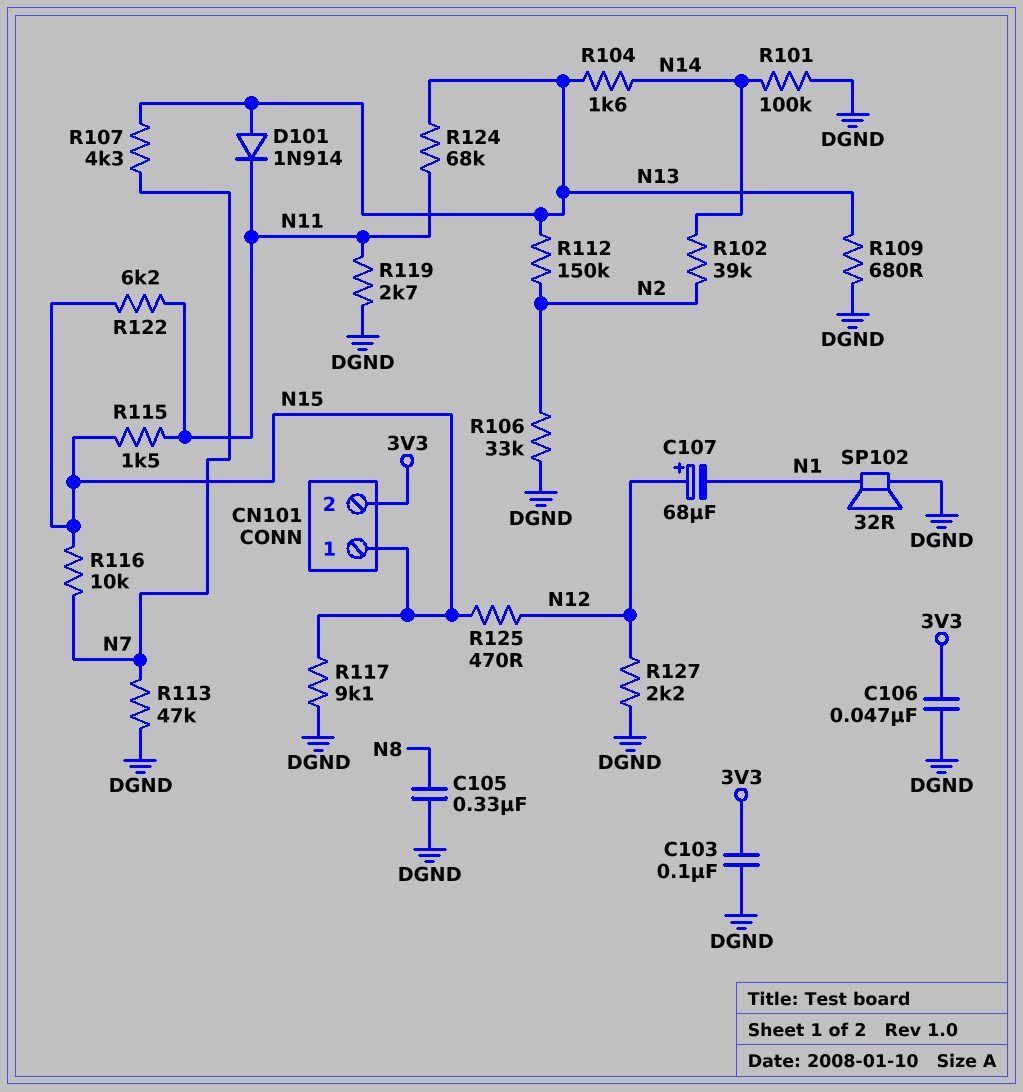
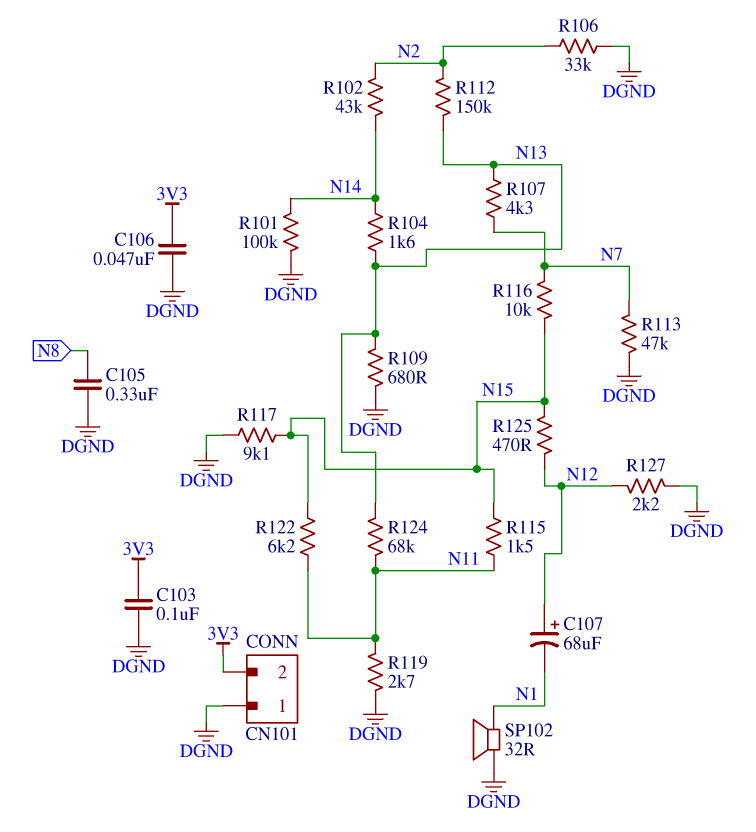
CN101 pin 1: N15 -> DGND
D101: diode 1N914 (A N13, K N11) -> none
R102: 39k (N2, N14) -> 43k (N2, N14)

